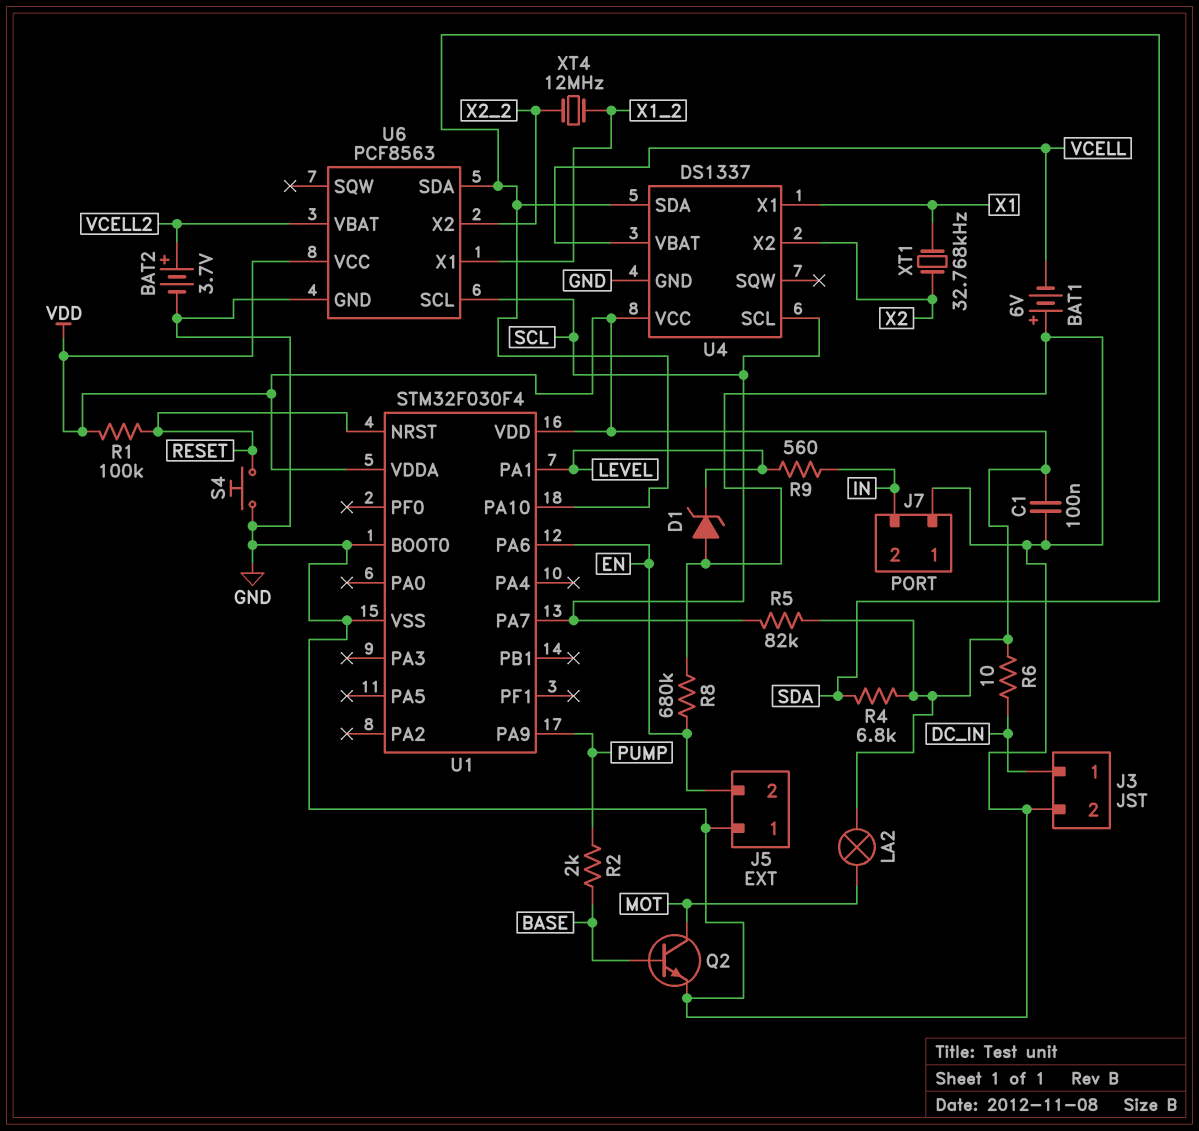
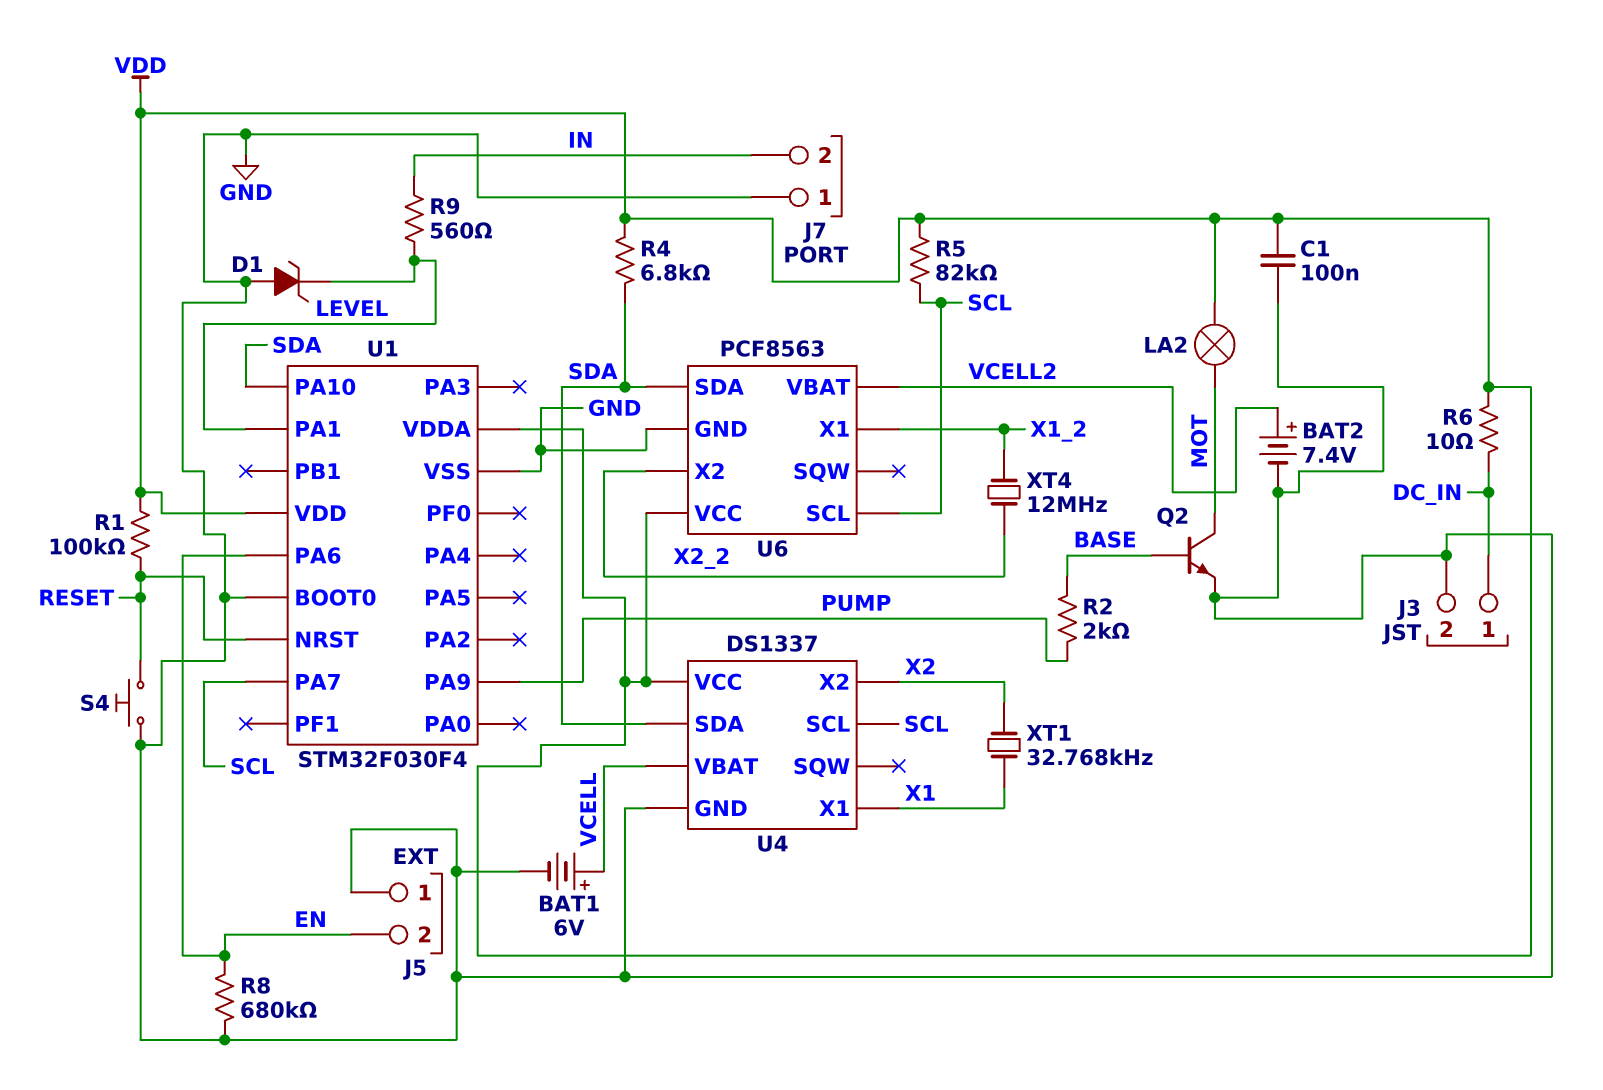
BAT1: 6V (plus GND, minus VCELL) -> 6V (plus VCELL, minus GND)
BAT2: 3.7V (plus VCELL2, minus GND) -> 7.4V (plus VCELL2, minus GND)

